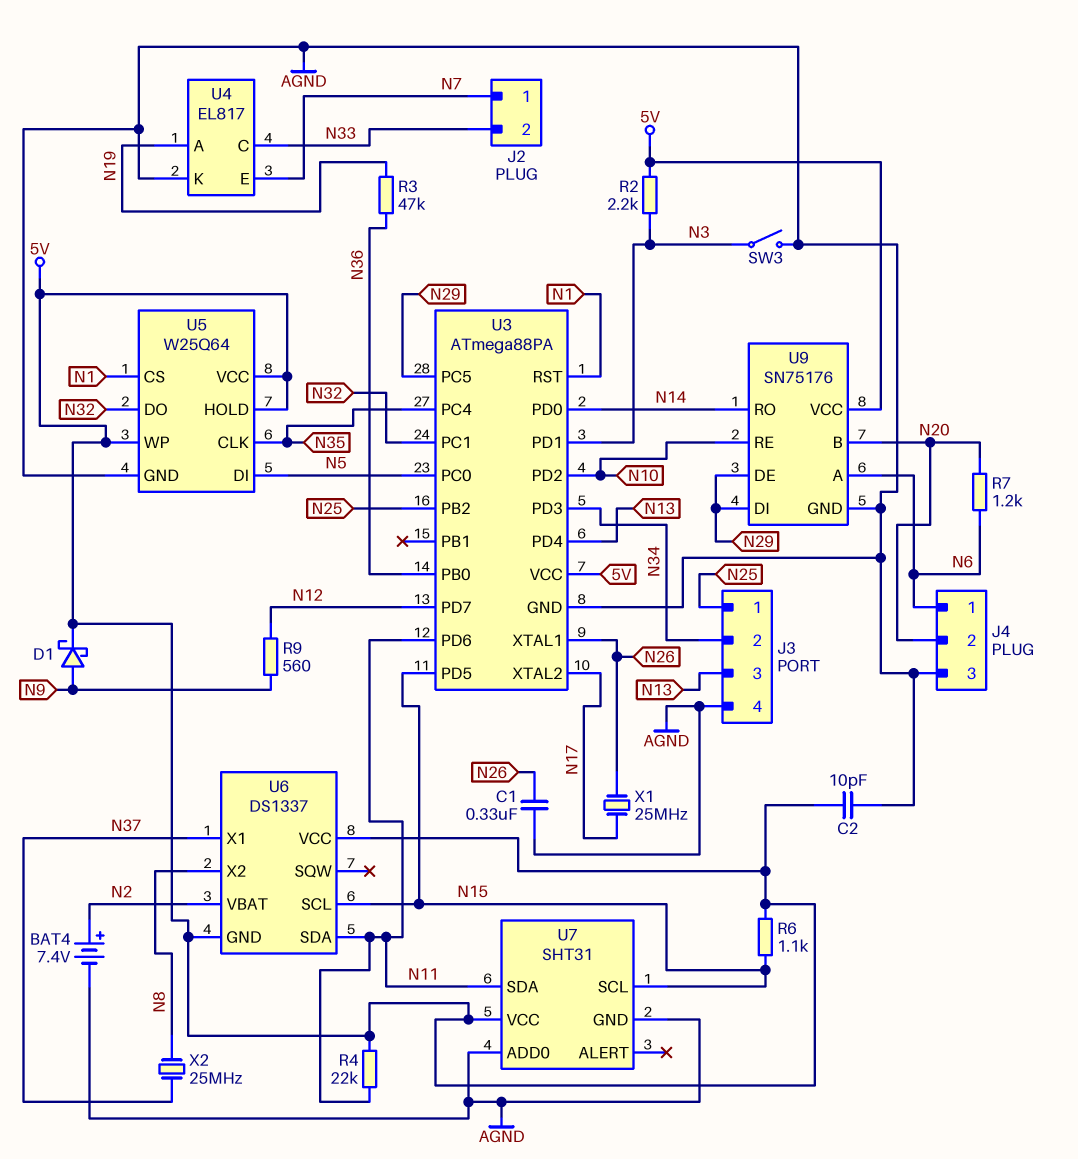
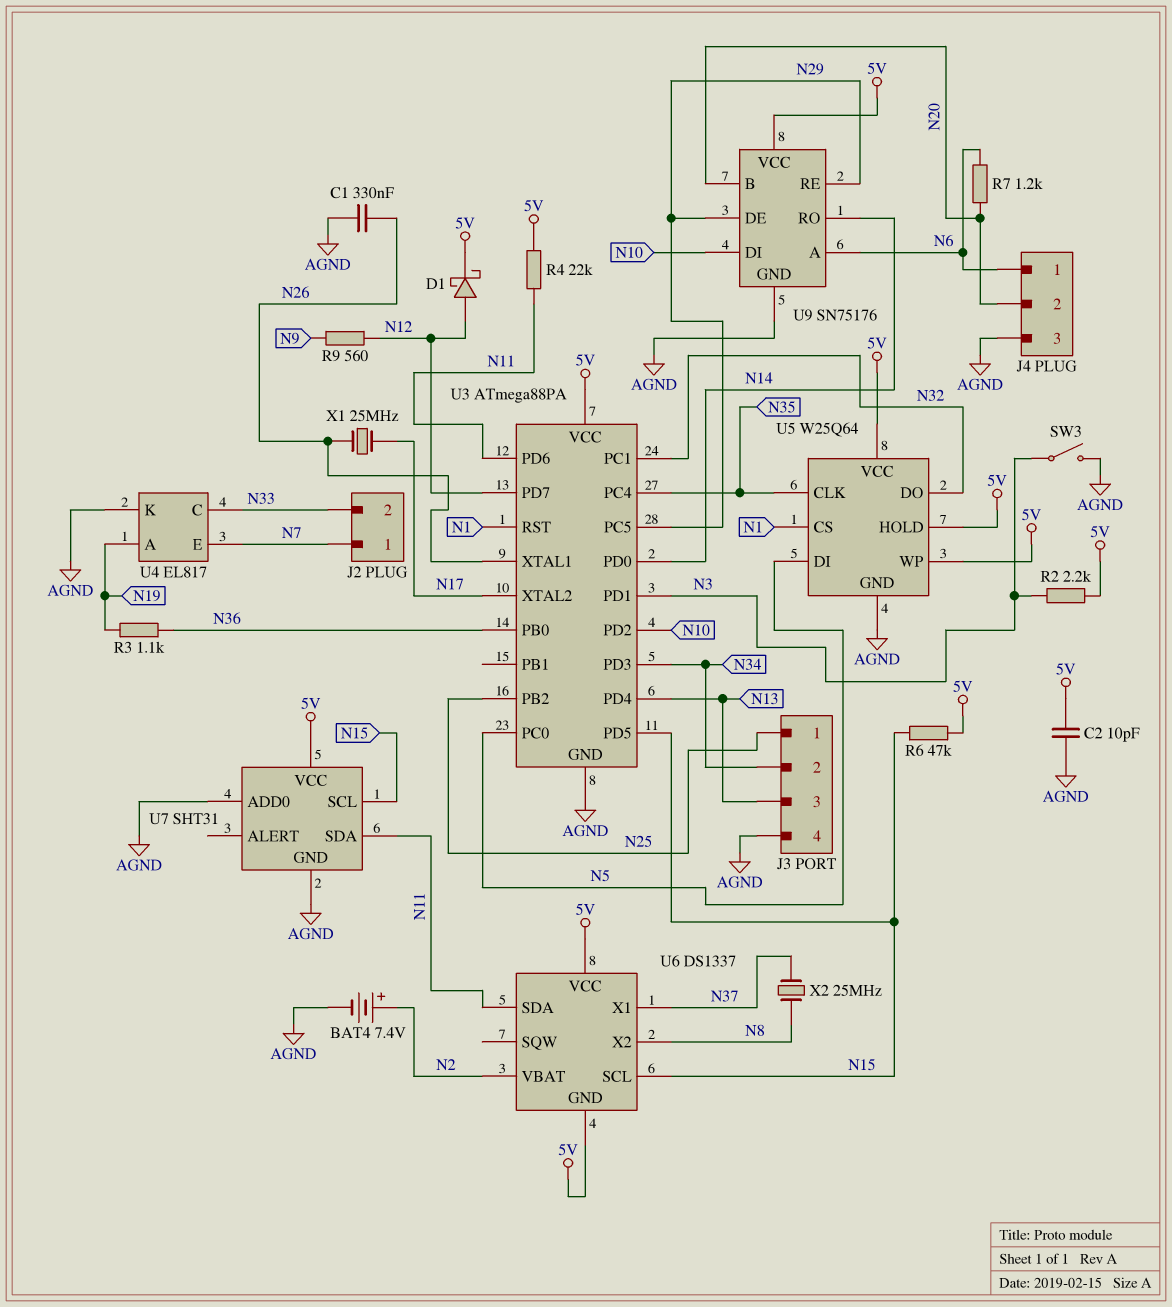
D1: schottky (A N9, K 5V) -> schottky (A N12, K 5V)
R3: 47k (N19, N36) -> 1.1k (N19, N36)
R6: 1.1k (5V, N15) -> 47k (5V, N15)
U9 pin DI: N29 -> N10
U9 pin RE: N10 -> N29

